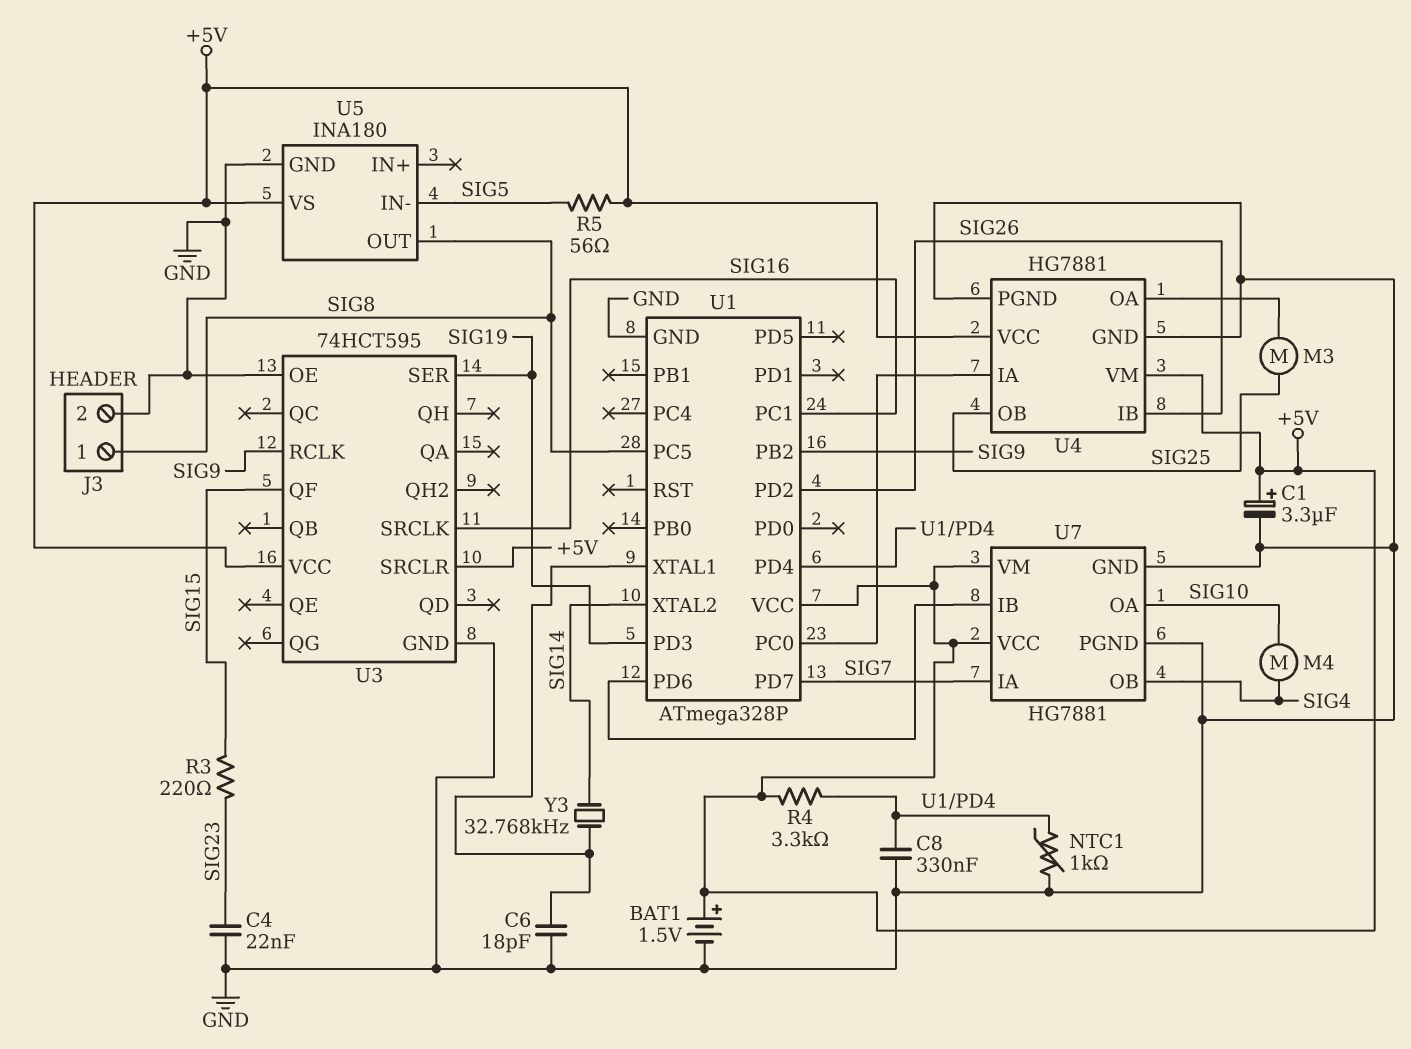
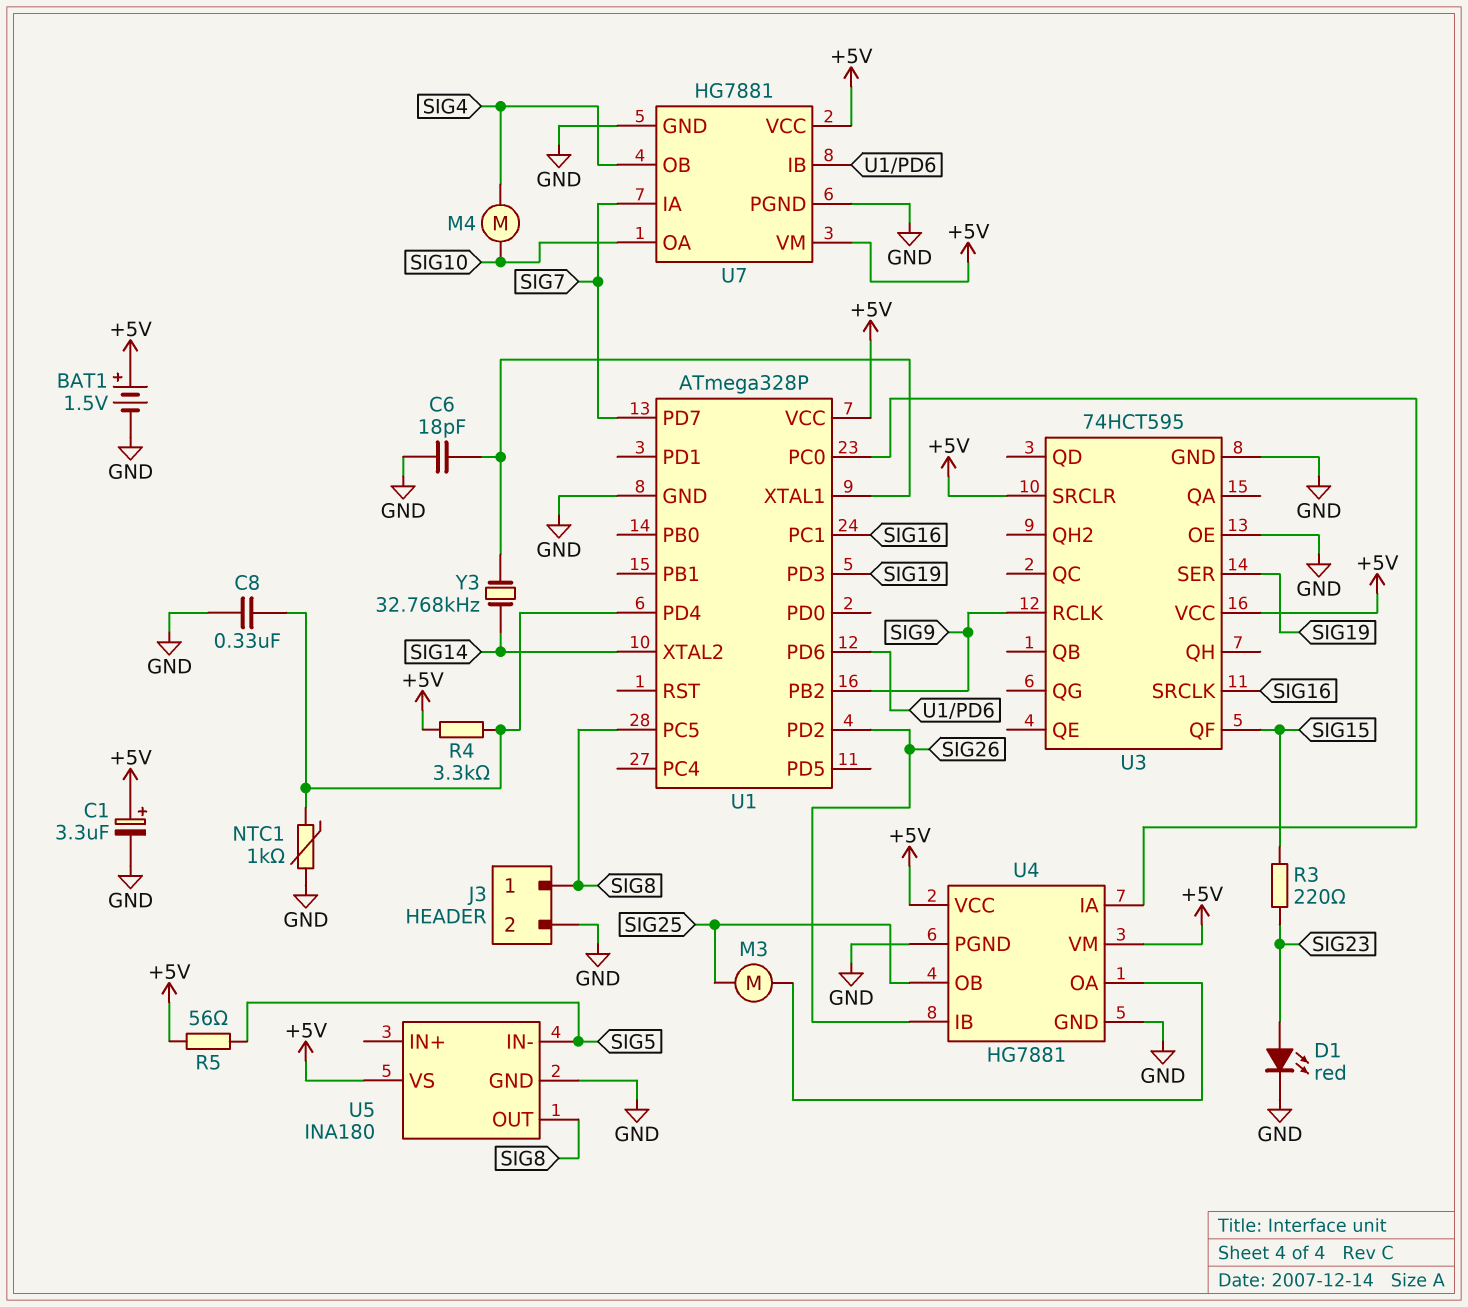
C4: 22nF (GND, SIG23) -> none
D1: none -> LED red (A SIG23, K GND)

